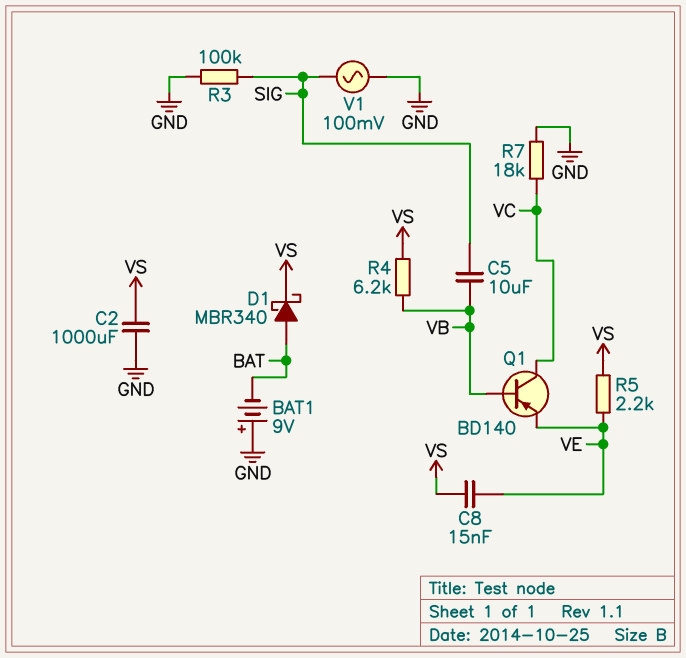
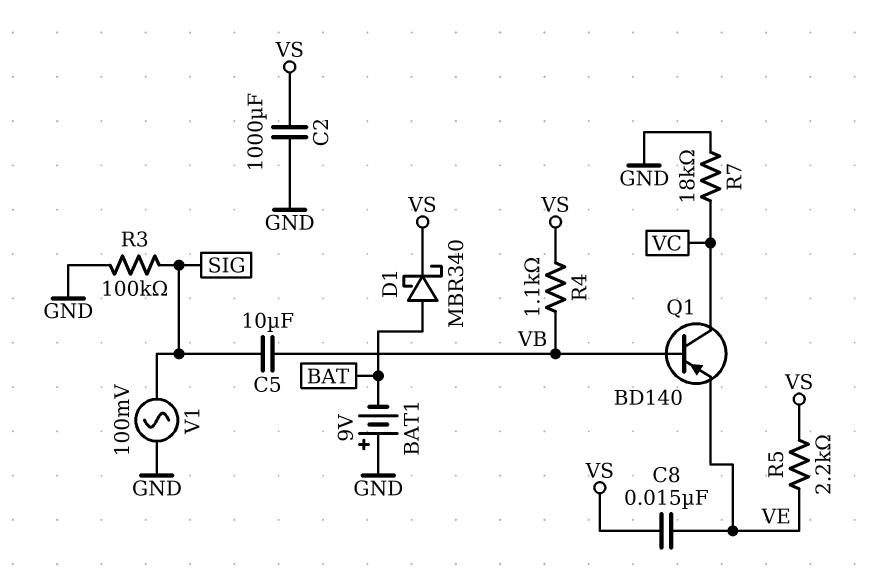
R4: 6.2k (VB, VS) -> 1.1k (VB, VS)

